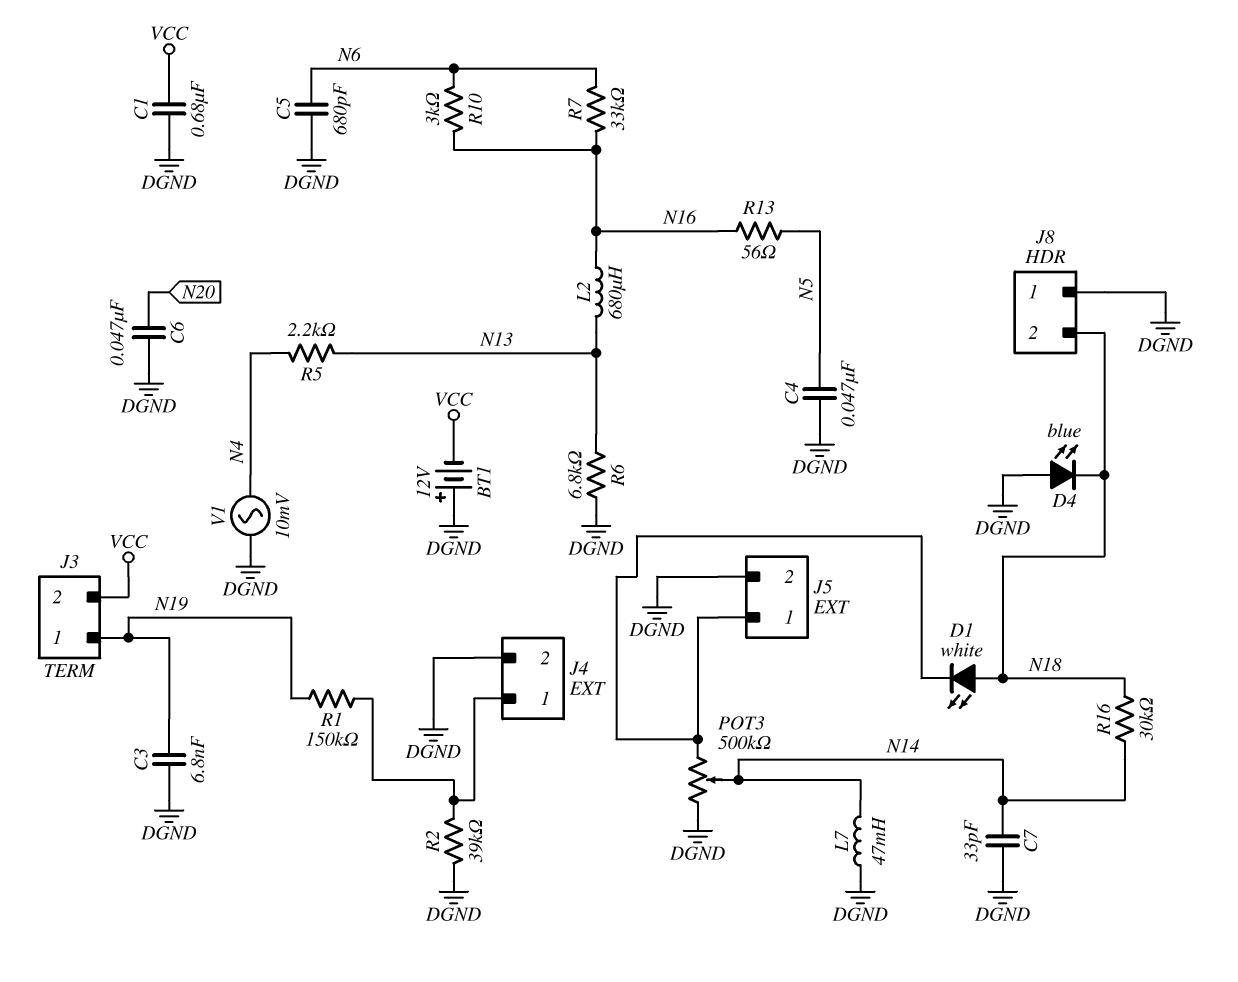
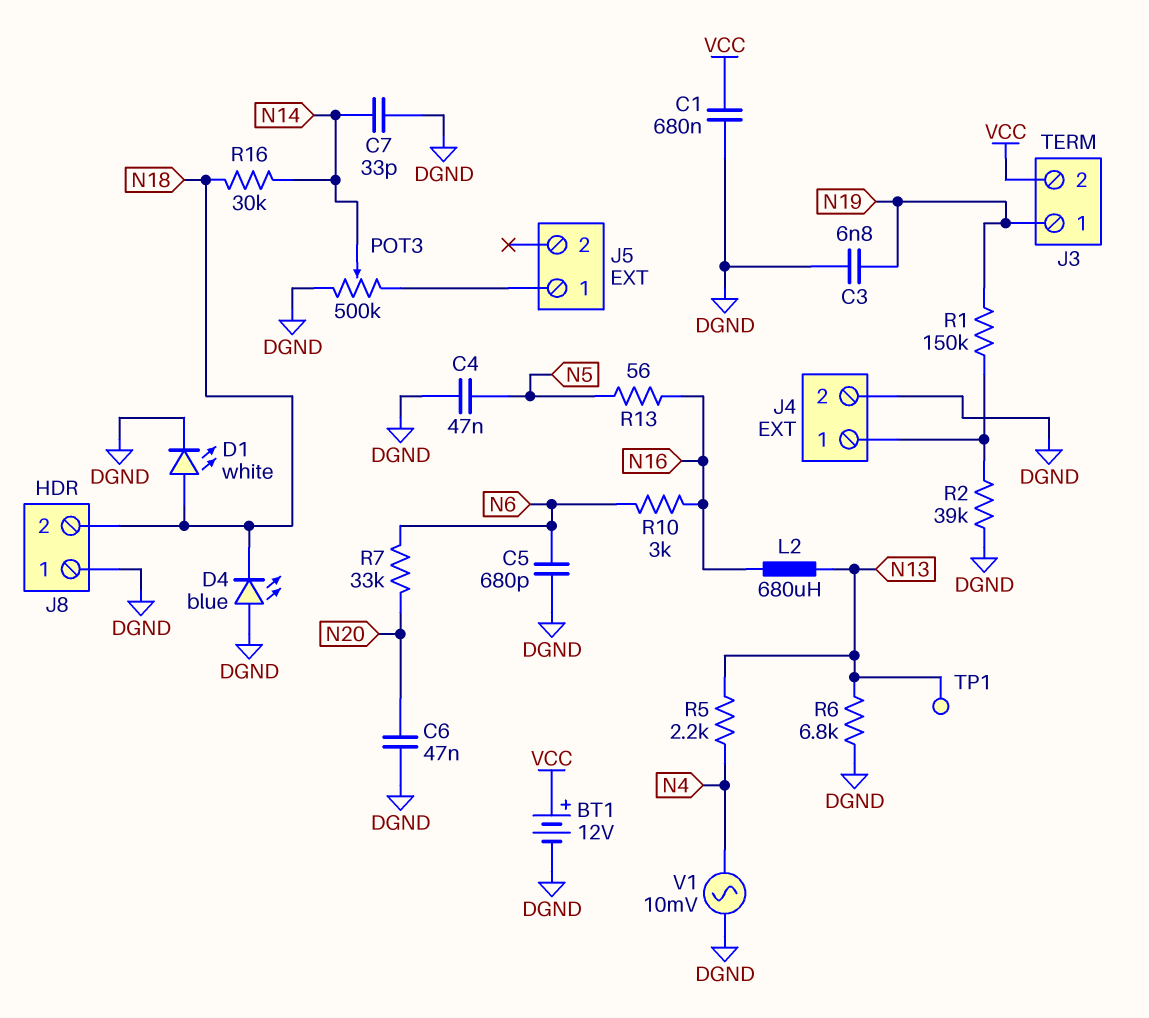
BT1: 12V (plus DGND, minus VCC) -> 12V (plus VCC, minus DGND)
D1: LED white (A N18, K J5/1) -> LED white (A N18, K DGND)
J5 pin 2: DGND -> none
L7: 47mH (DGND, N14) -> none
R7: 33k (N6, N16) -> 33k (N6, N20)
TP1: none -> test point (N13)

